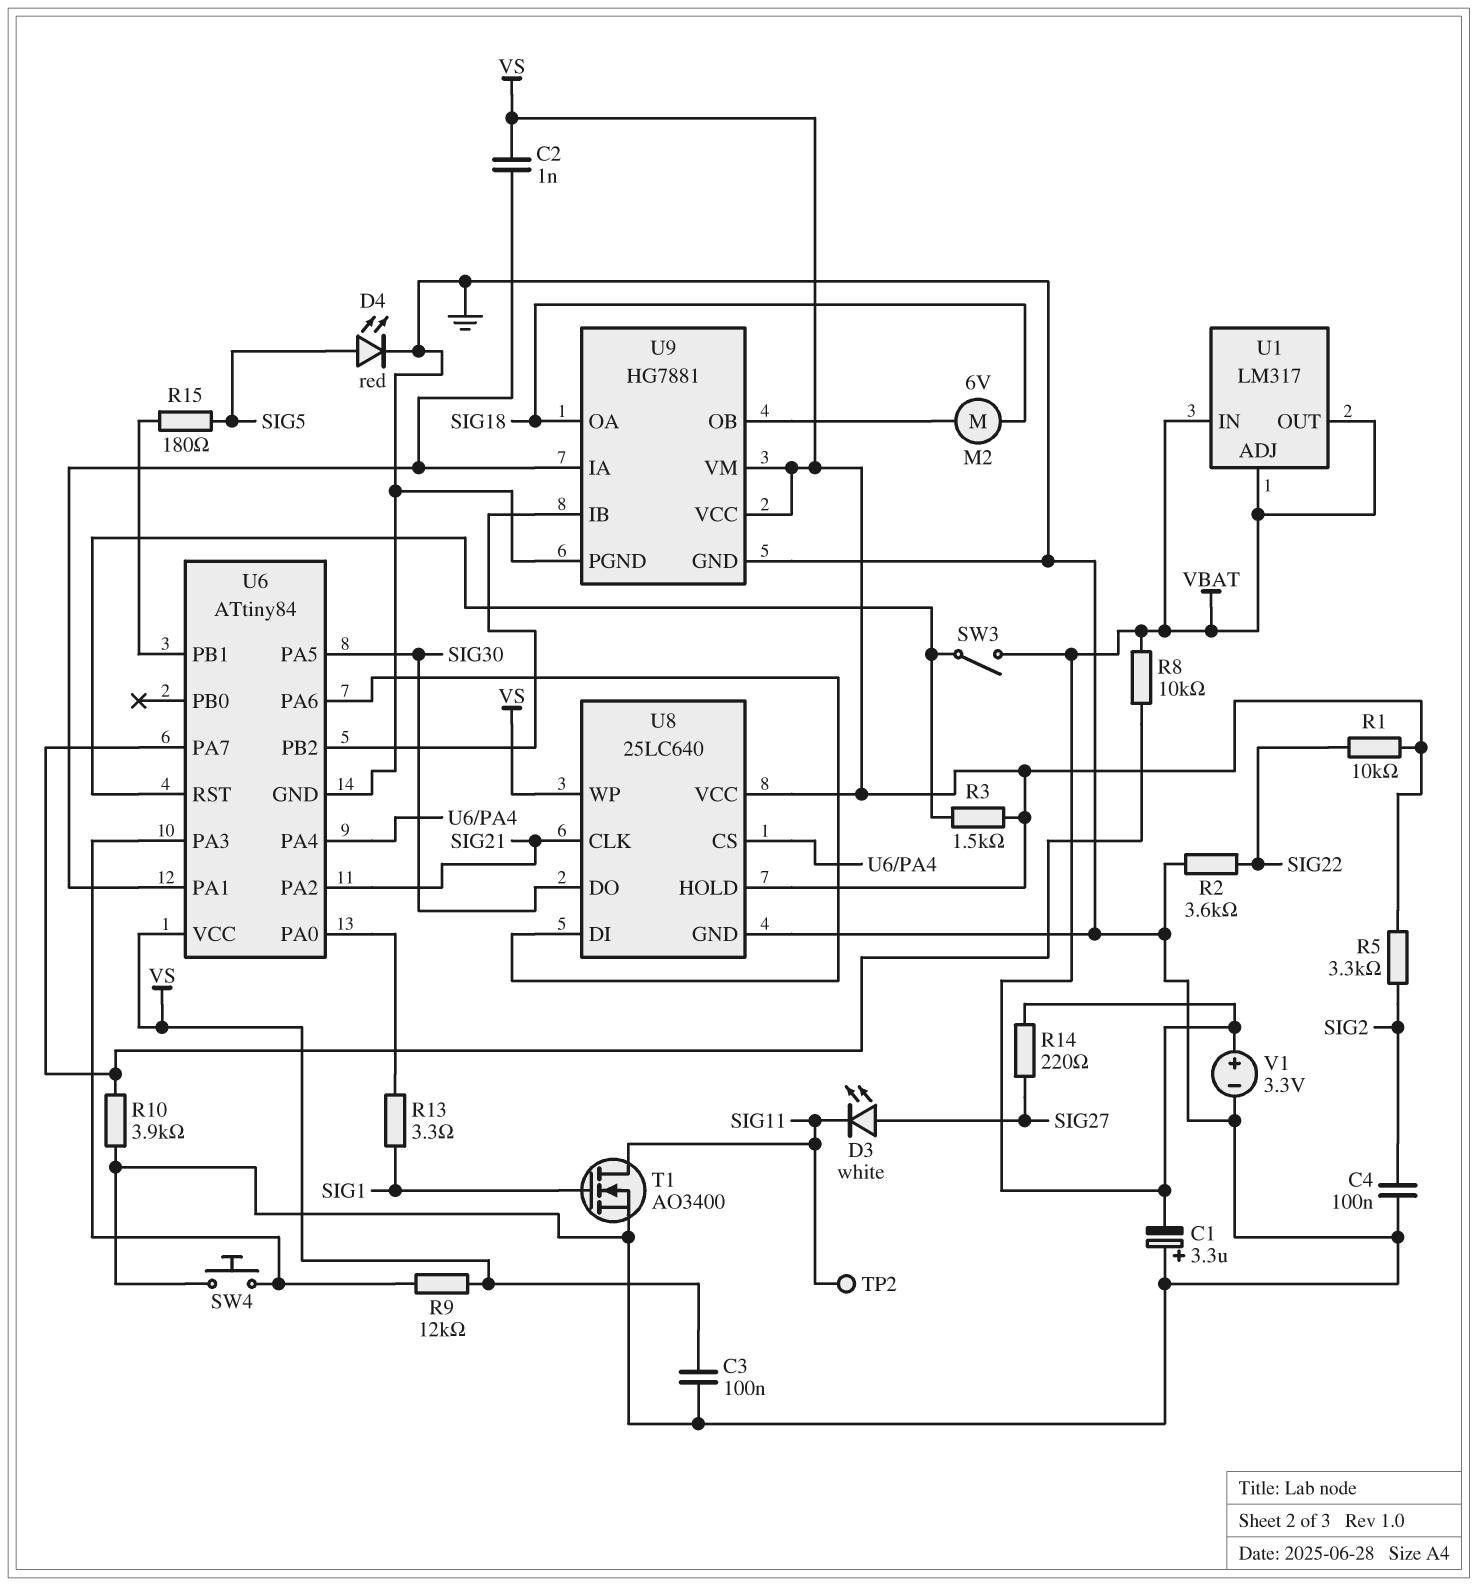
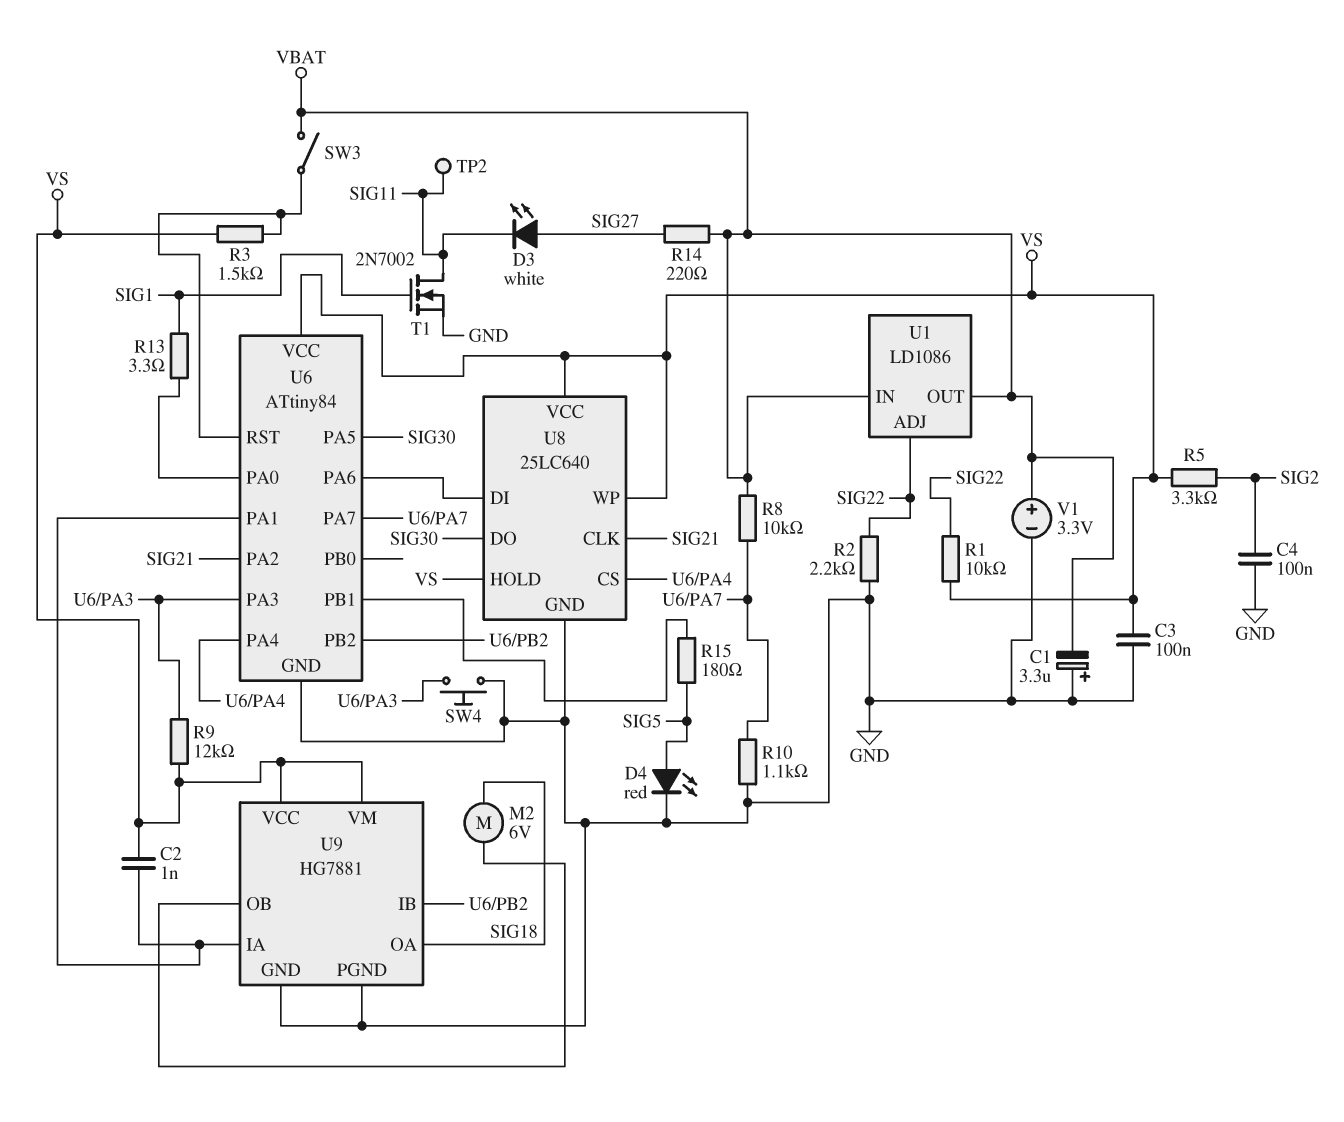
R2: 3.6k (GND, SIG22) -> 2.2k (GND, SIG22)
R10: 3.9k (GND, U6/PA7) -> 1.1k (GND, U6/PA7)
T1: NMOS AO3400 (G SIG1, D SIG11, S GND) -> NMOS 2N7002 (G SIG1, D SIG11, S GND)
U1: LM317 -> LD1086
U1 pin ADJ: VBAT -> SIG22

